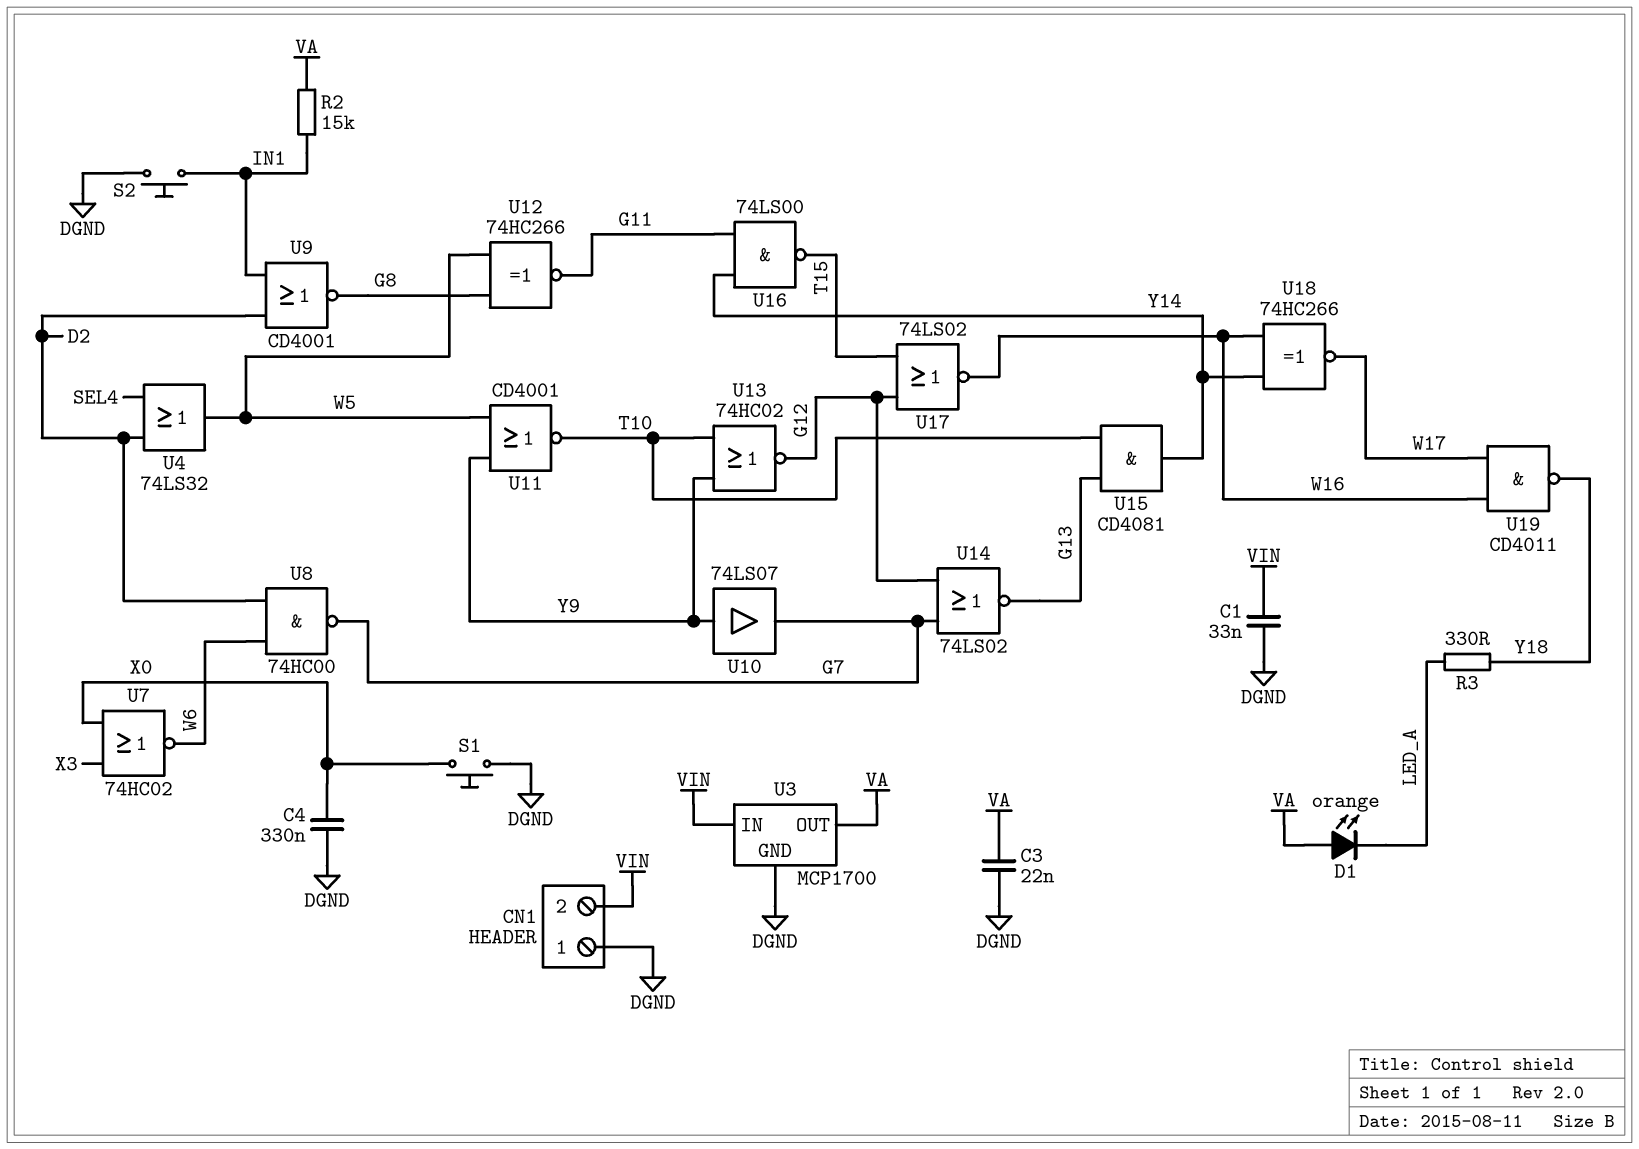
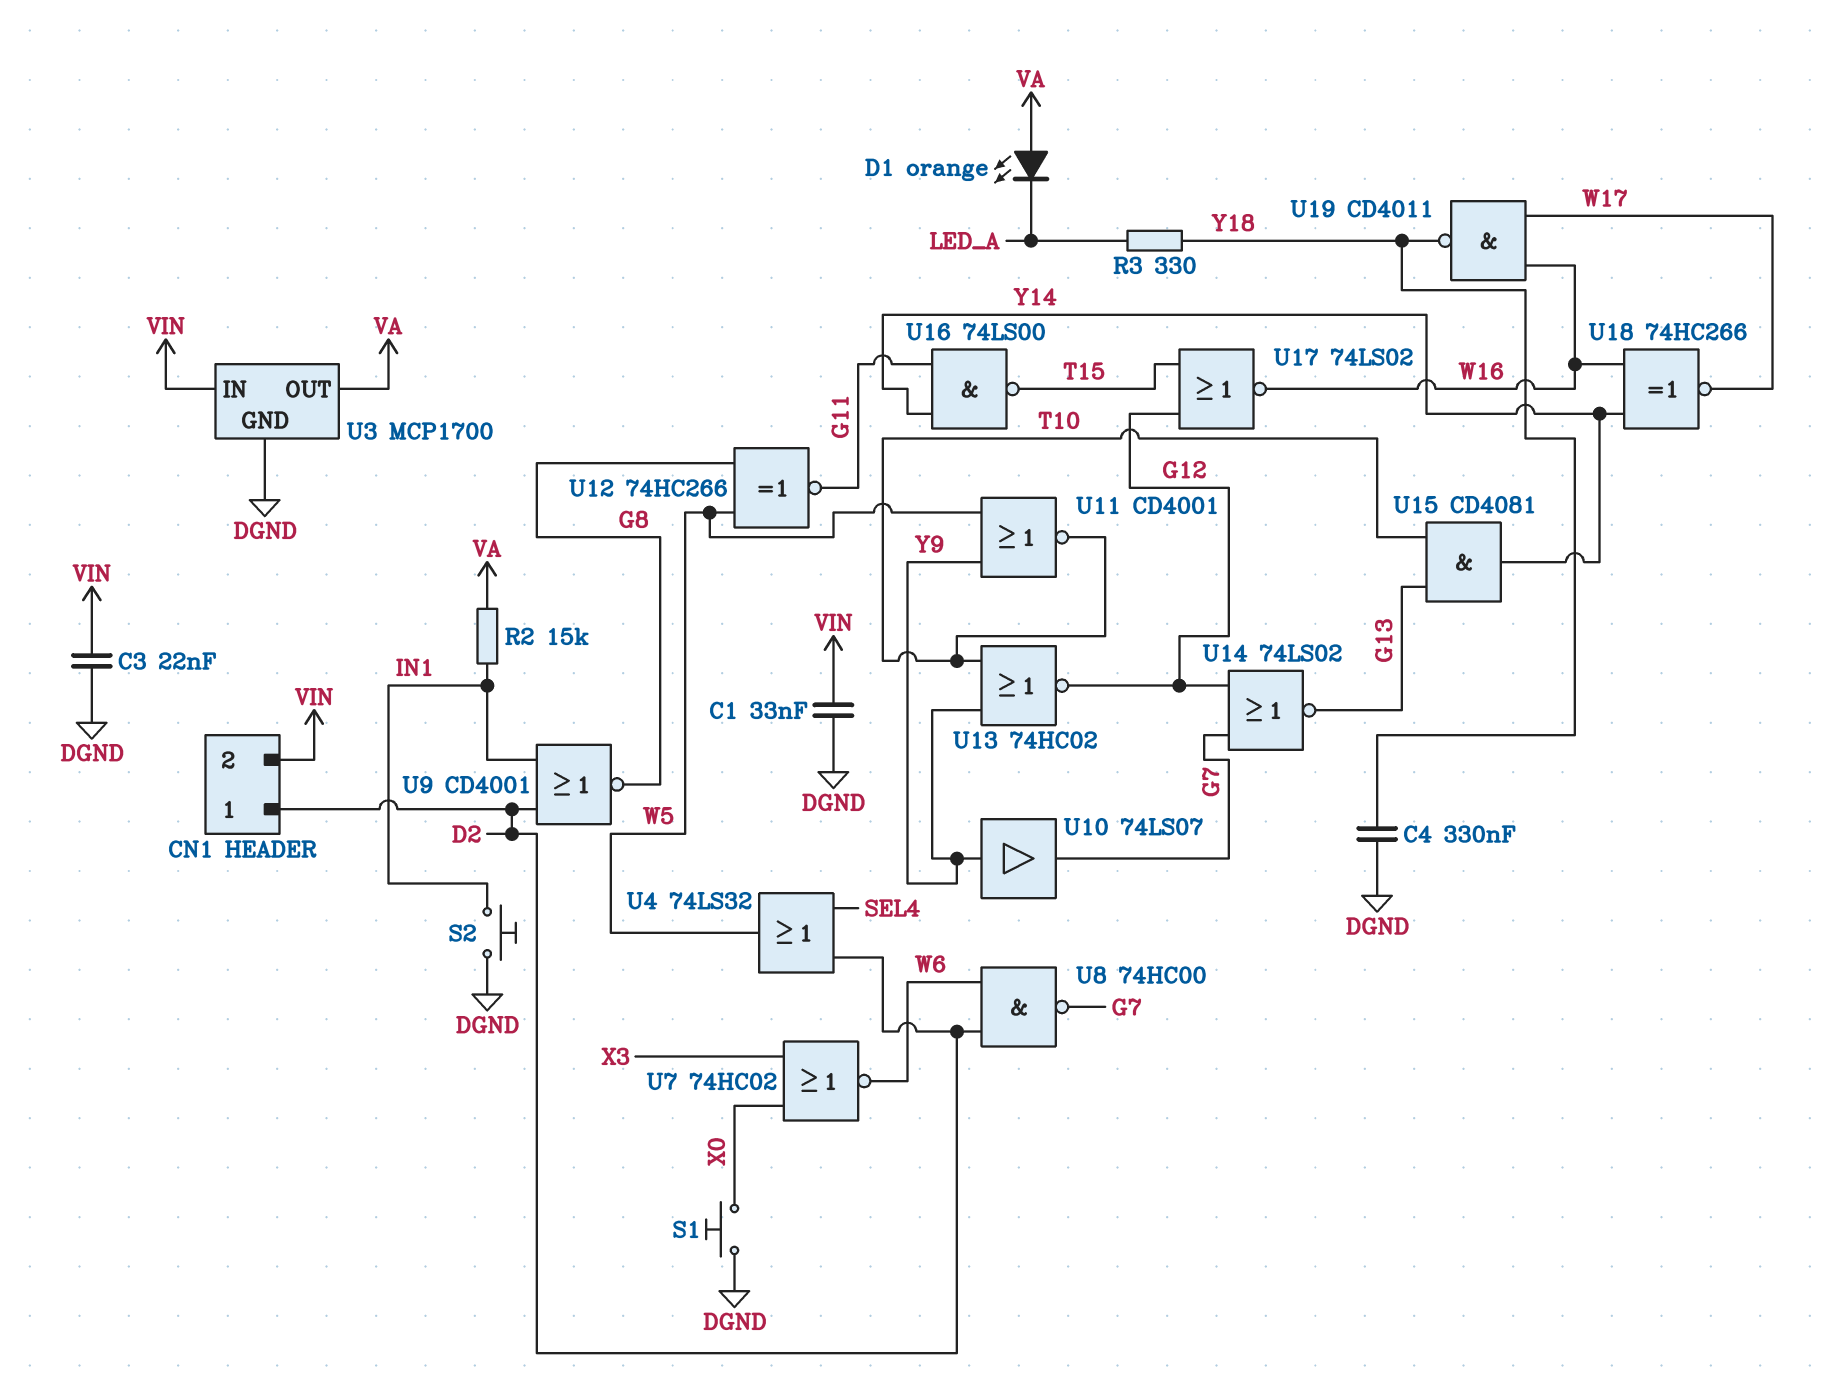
C3: 22nF (DGND, VA) -> 22nF (DGND, VIN)
C4: 330nF (DGND, X0) -> 330nF (DGND, Y18)
CN1 pin 1: DGND -> D2

